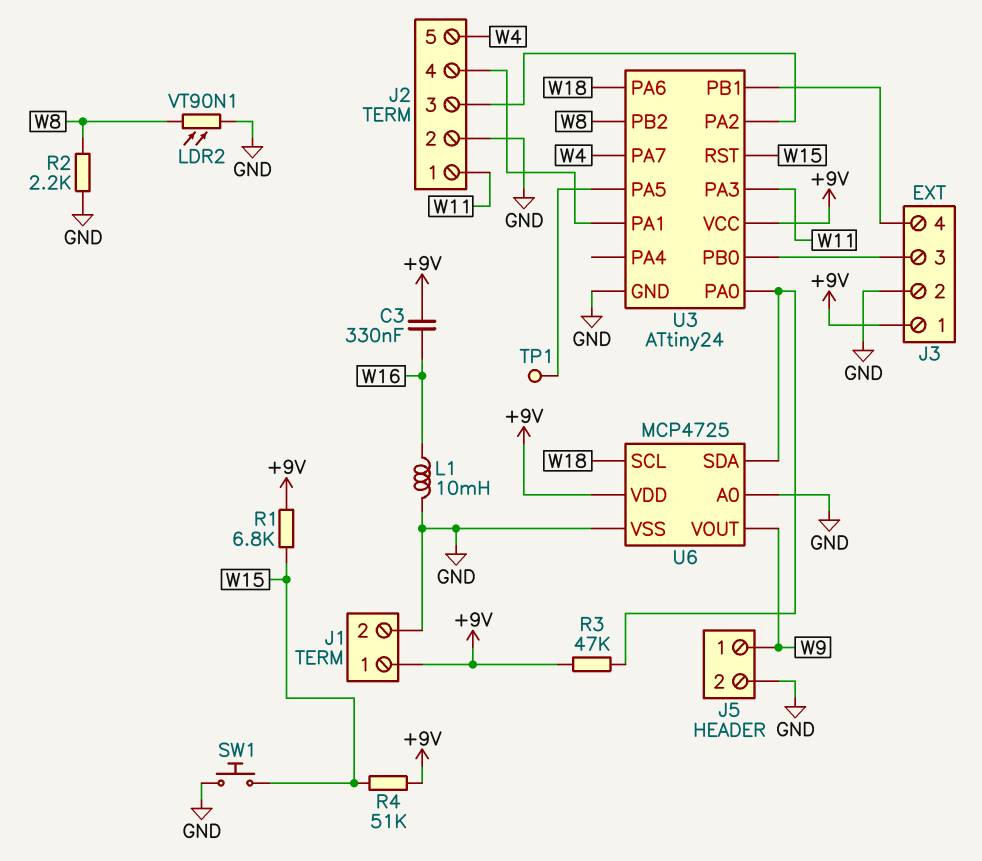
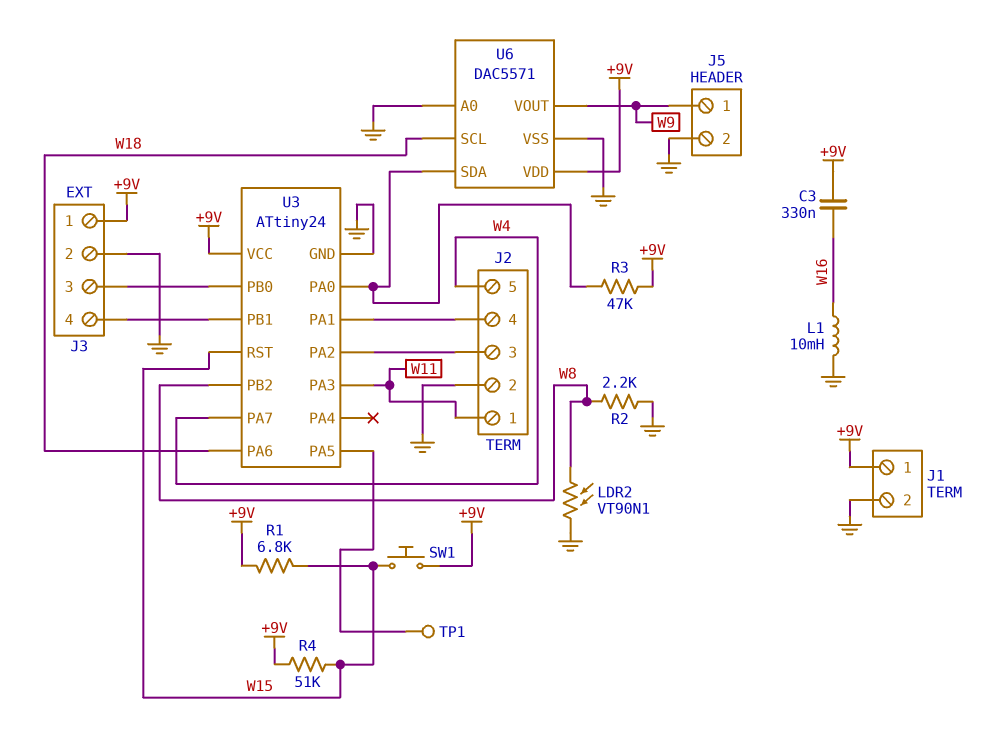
SW1: button (GND, W15) -> button (+9V, W15)
U6: MCP4725 -> DAC5571

